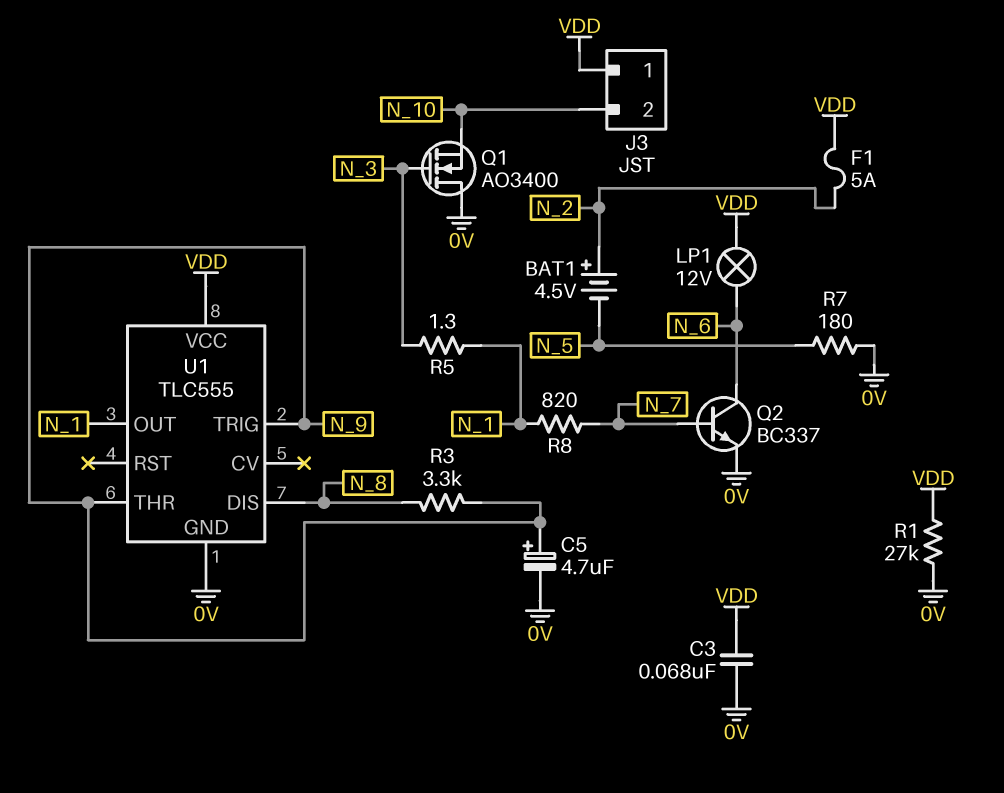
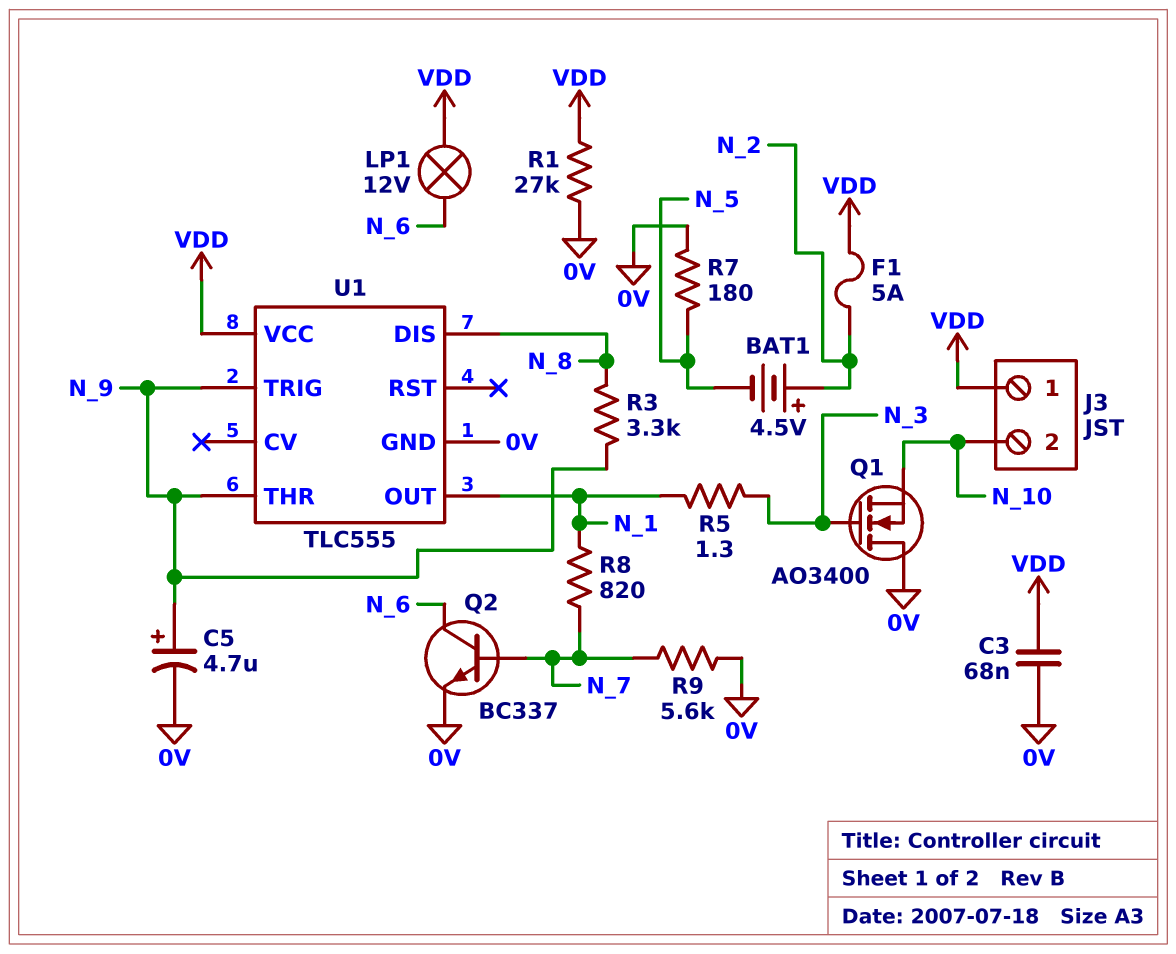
R9: none -> 5.6k (0V, N_7)

